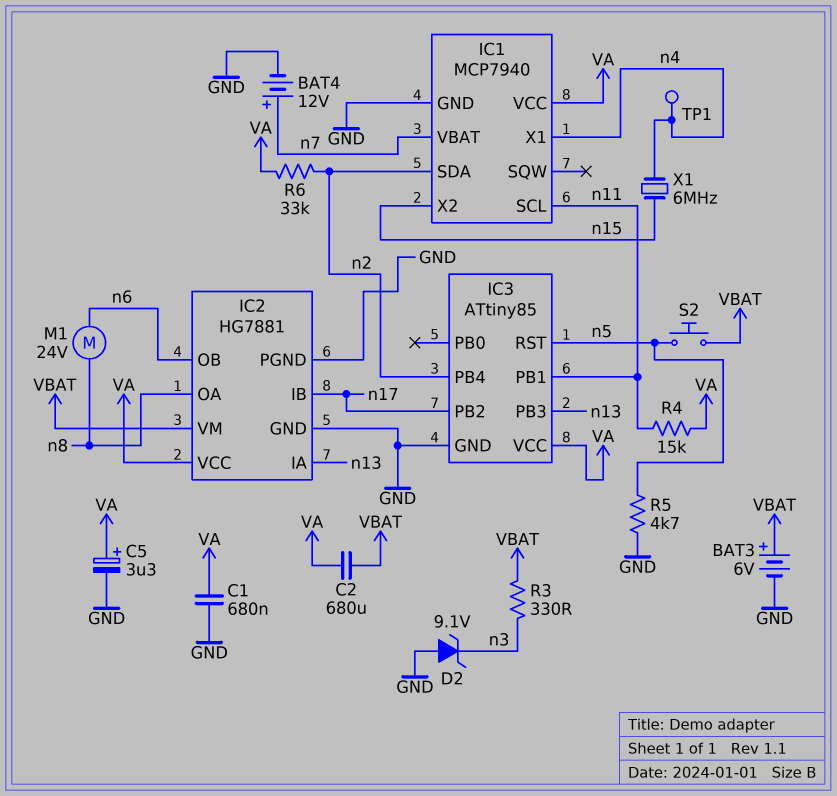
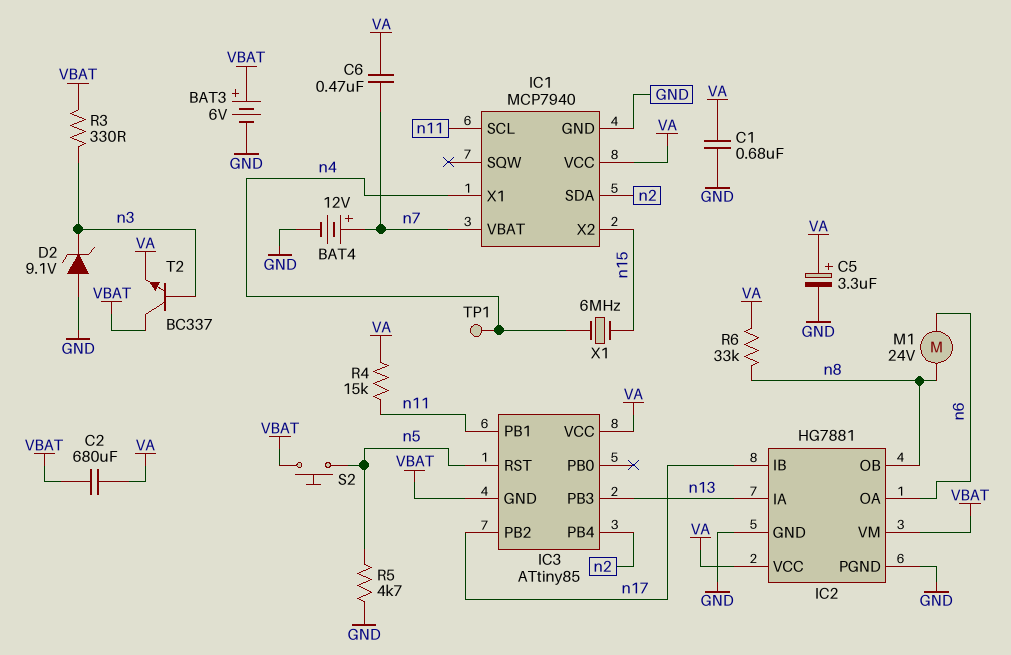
C6: none -> 470nF (VA, n7)
IC2 pin OA: n8 -> n6
IC2 pin OB: n6 -> n8
IC3 pin GND: GND -> VBAT
R6: 33k (VA, n2) -> 33k (VA, n8)
T2: none -> NPN BC337 (B n3, C VBAT, E VA)

